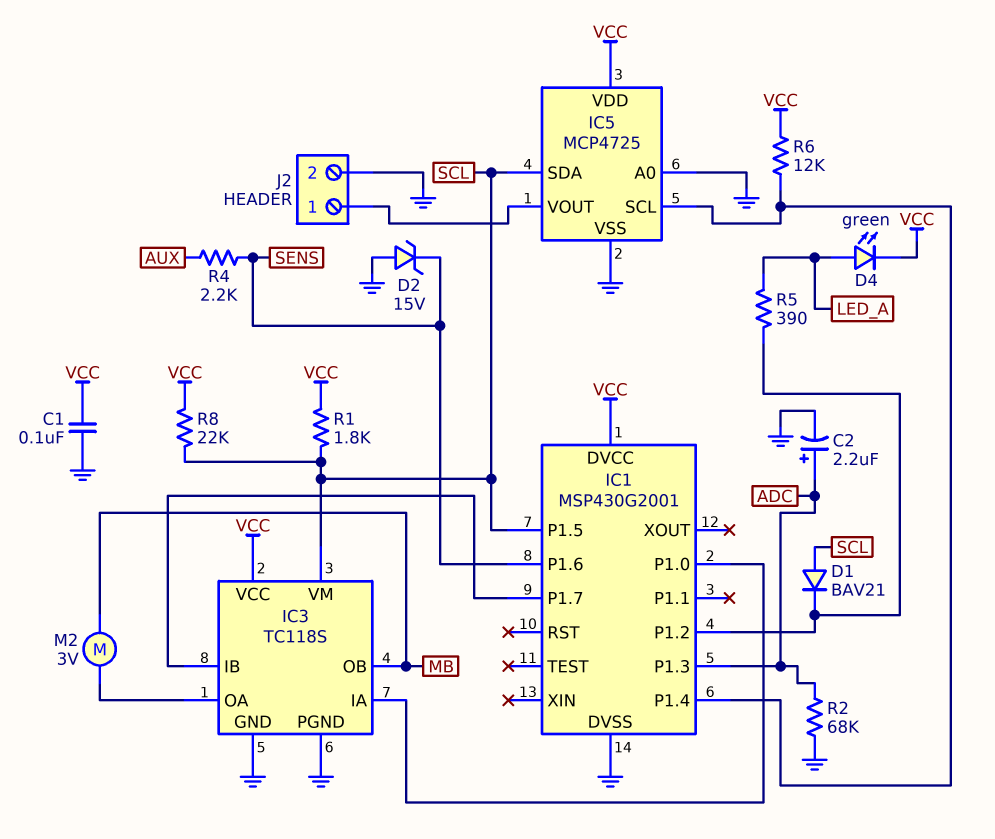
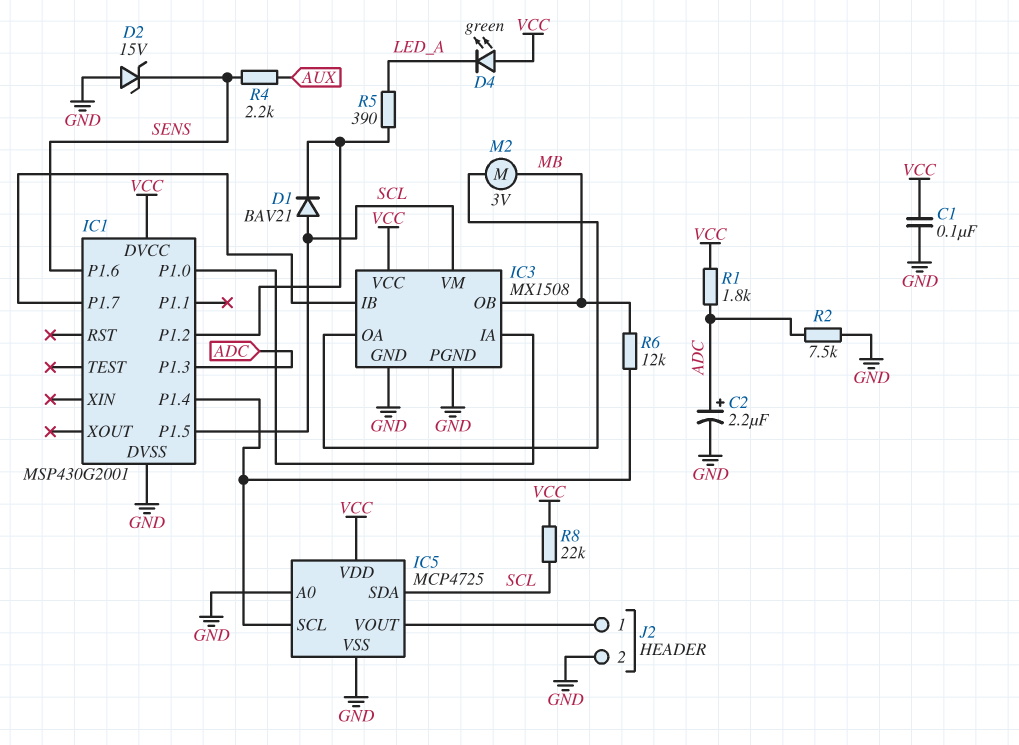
D4: LED green (A LED_A, K VCC) -> LED green (A VCC, K LED_A)
IC3: TC118S -> MX1508
R1: 1.8k (SCL, VCC) -> 1.8k (ADC, VCC)
R2: 68k (ADC, GND) -> 7.5k (ADC, GND)
R6: 12k (IC1/P1.4, VCC) -> 12k (IC1/P1.4, MB)

